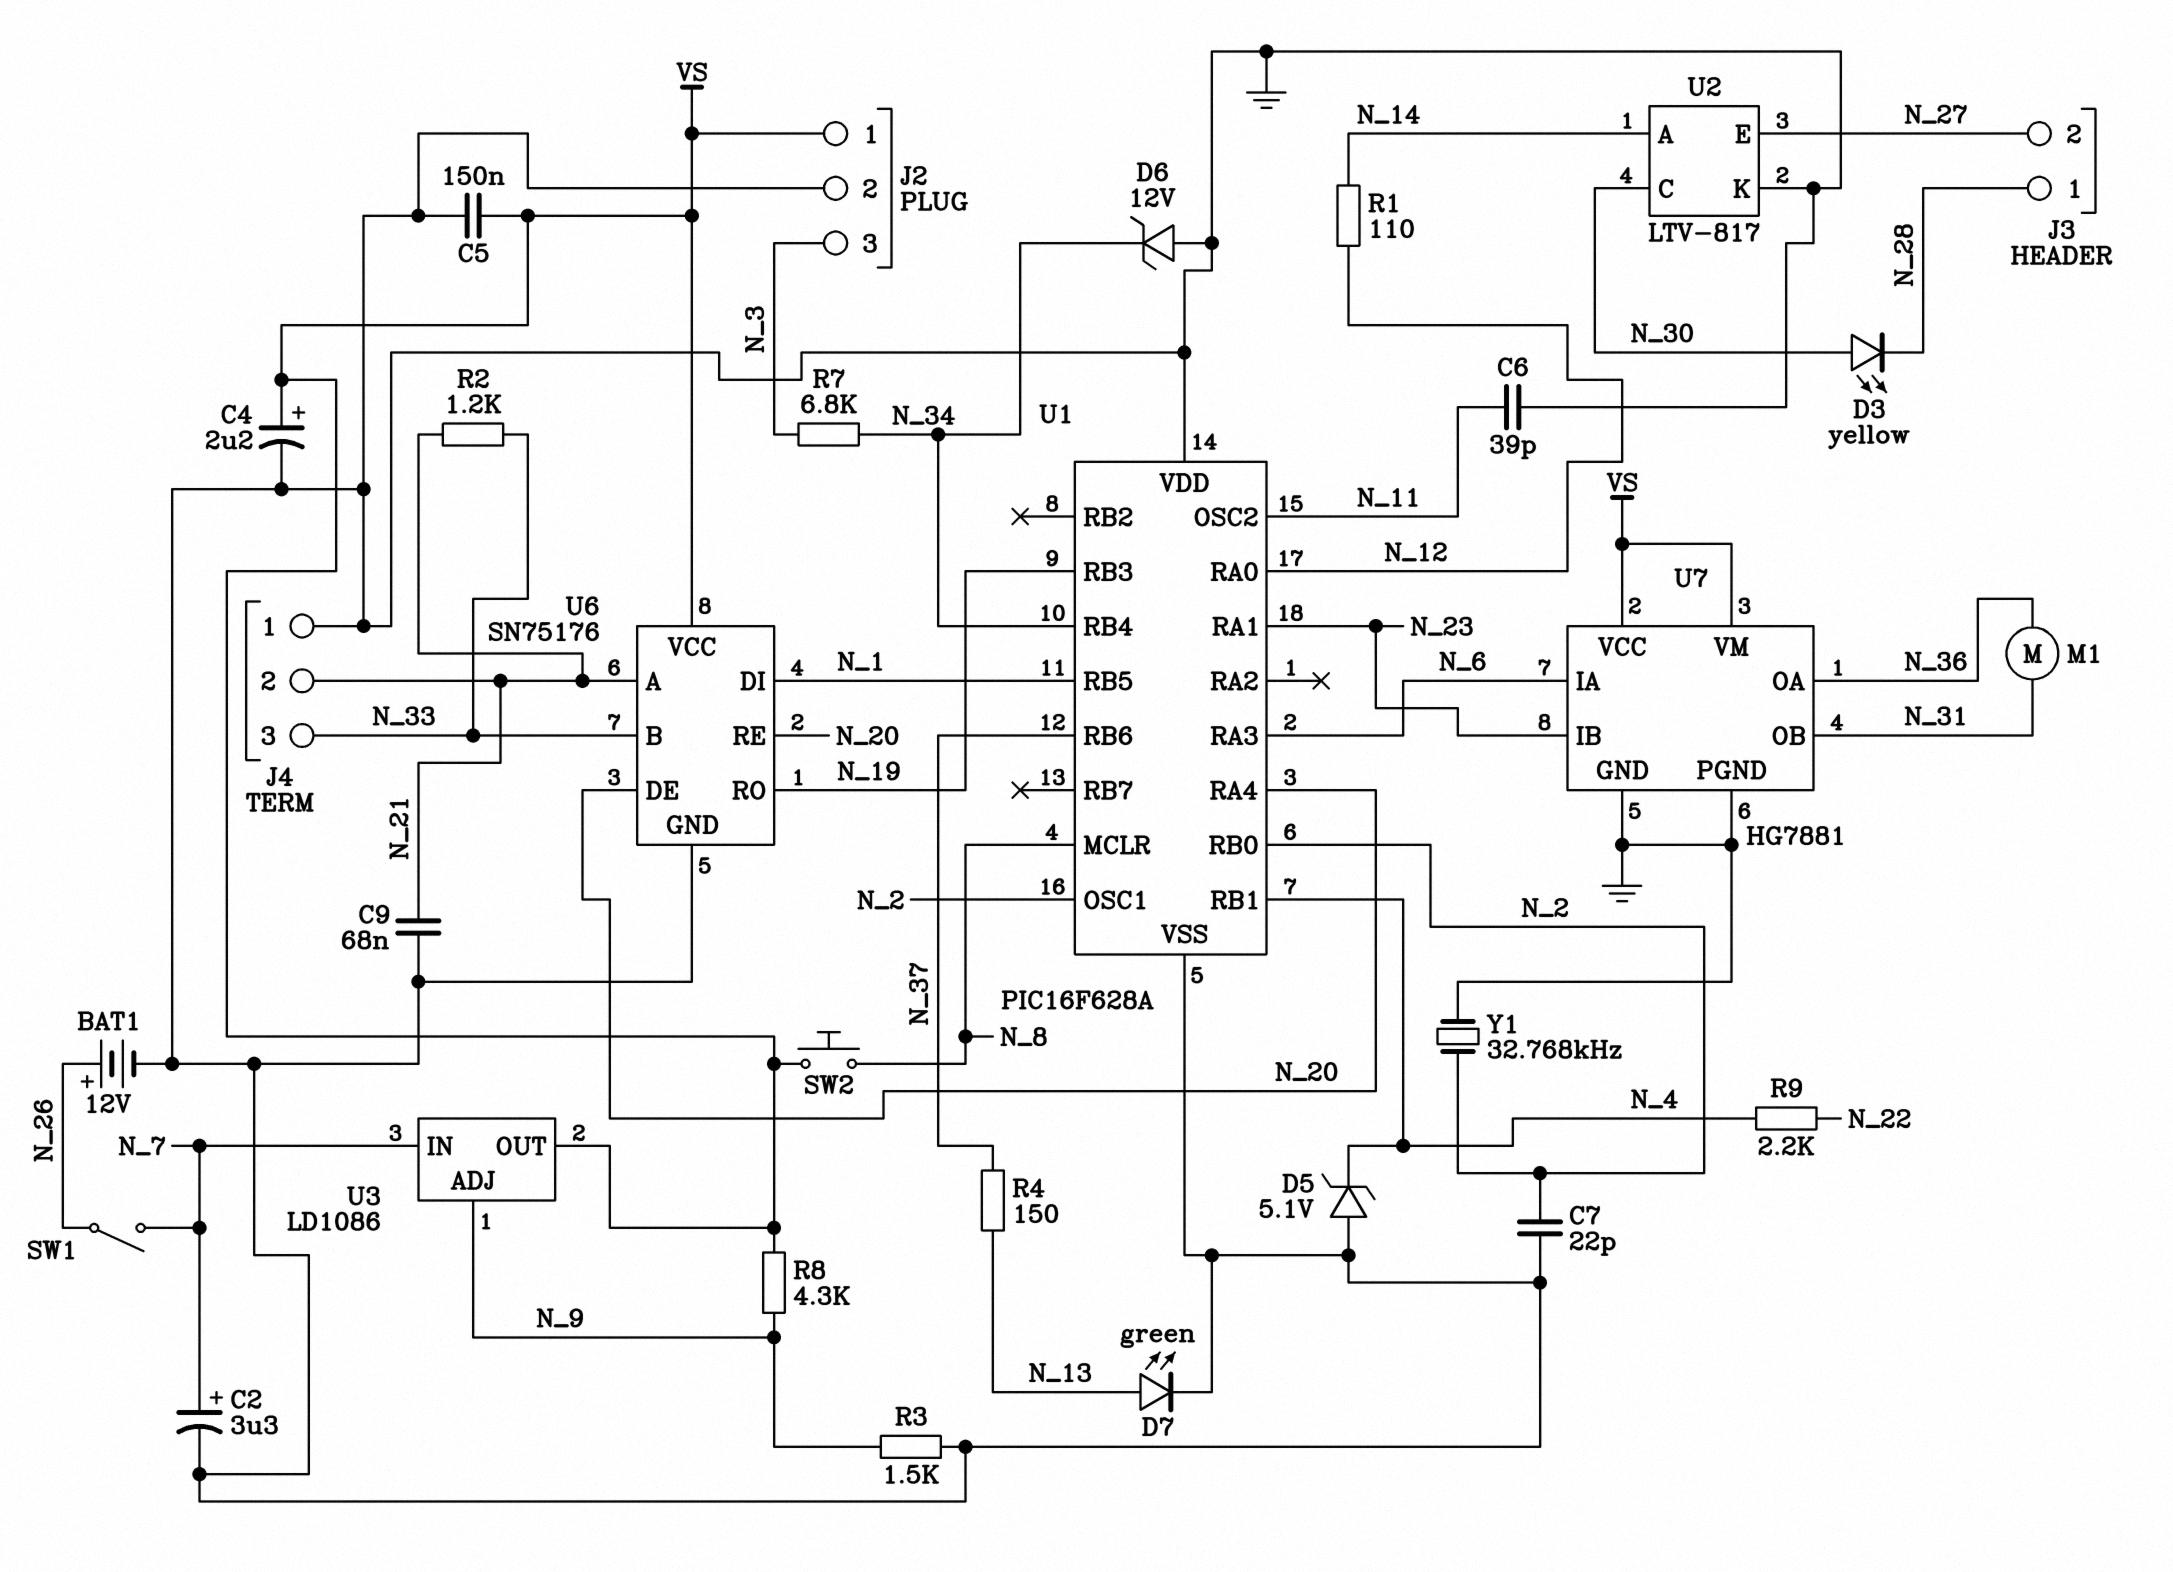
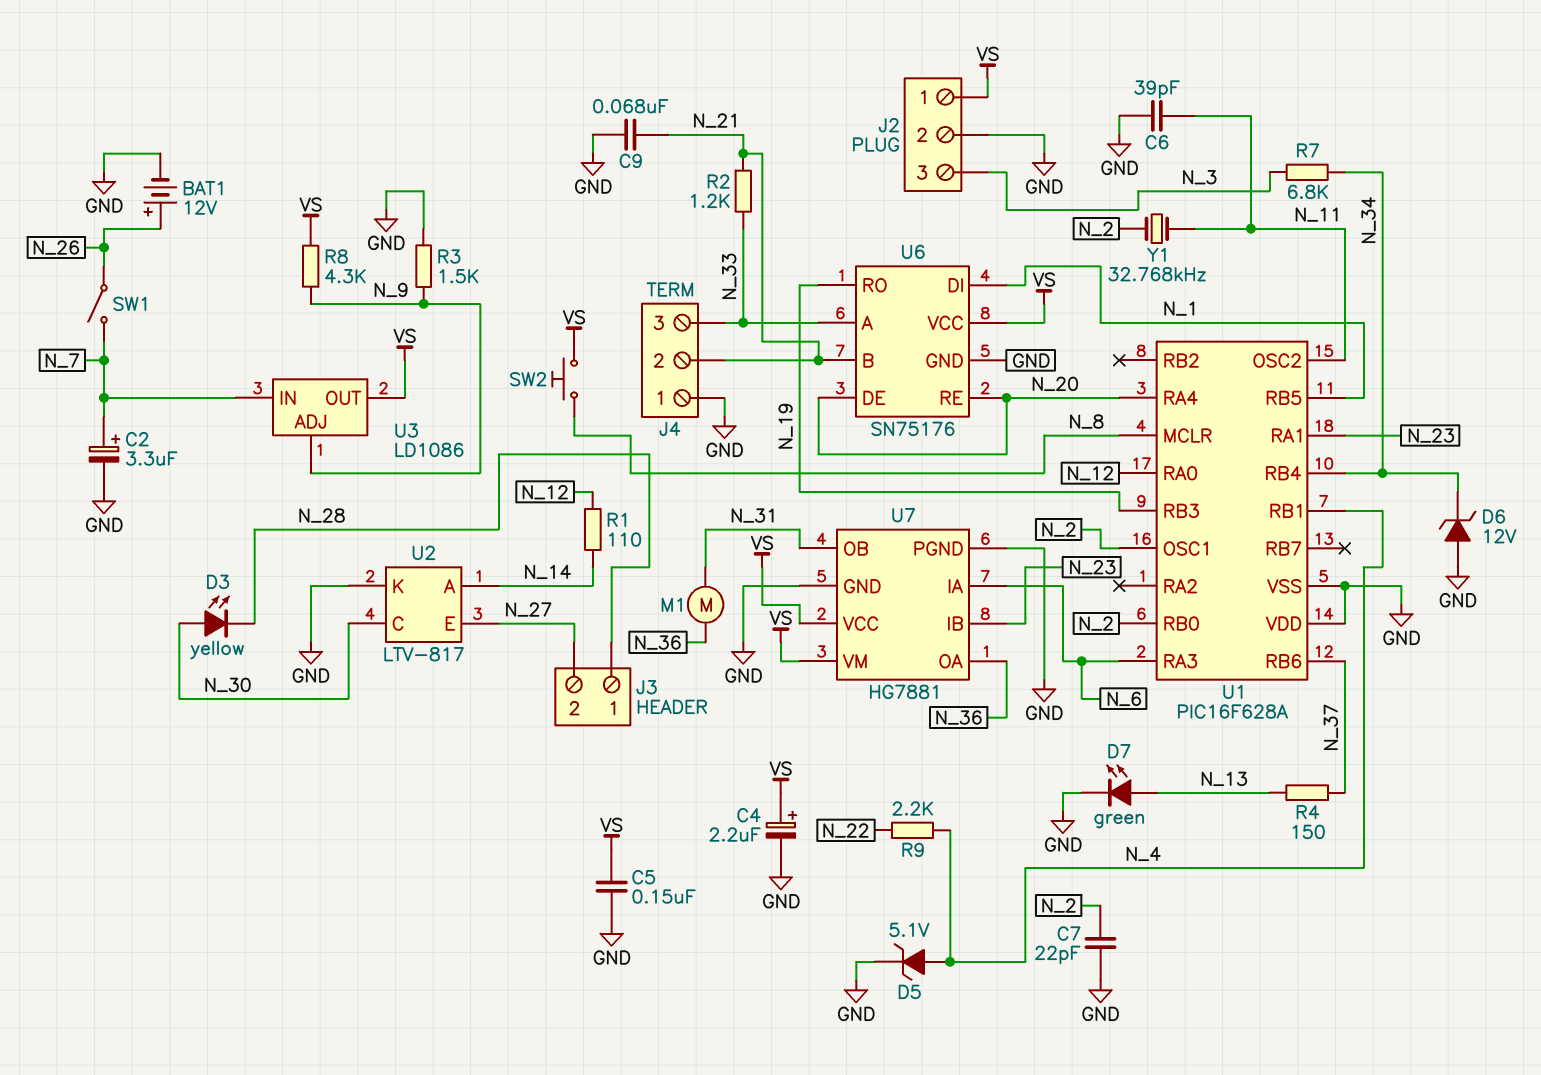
D5: zener 5.1V (A GND, K N_4) -> zener 5.1V (A N_4, K GND)
U6 pin A: N_21 -> N_33
U6 pin B: N_33 -> N_21
Y1: 32.768kHz (GND, N_2) -> 32.768kHz (N_2, N_11)

